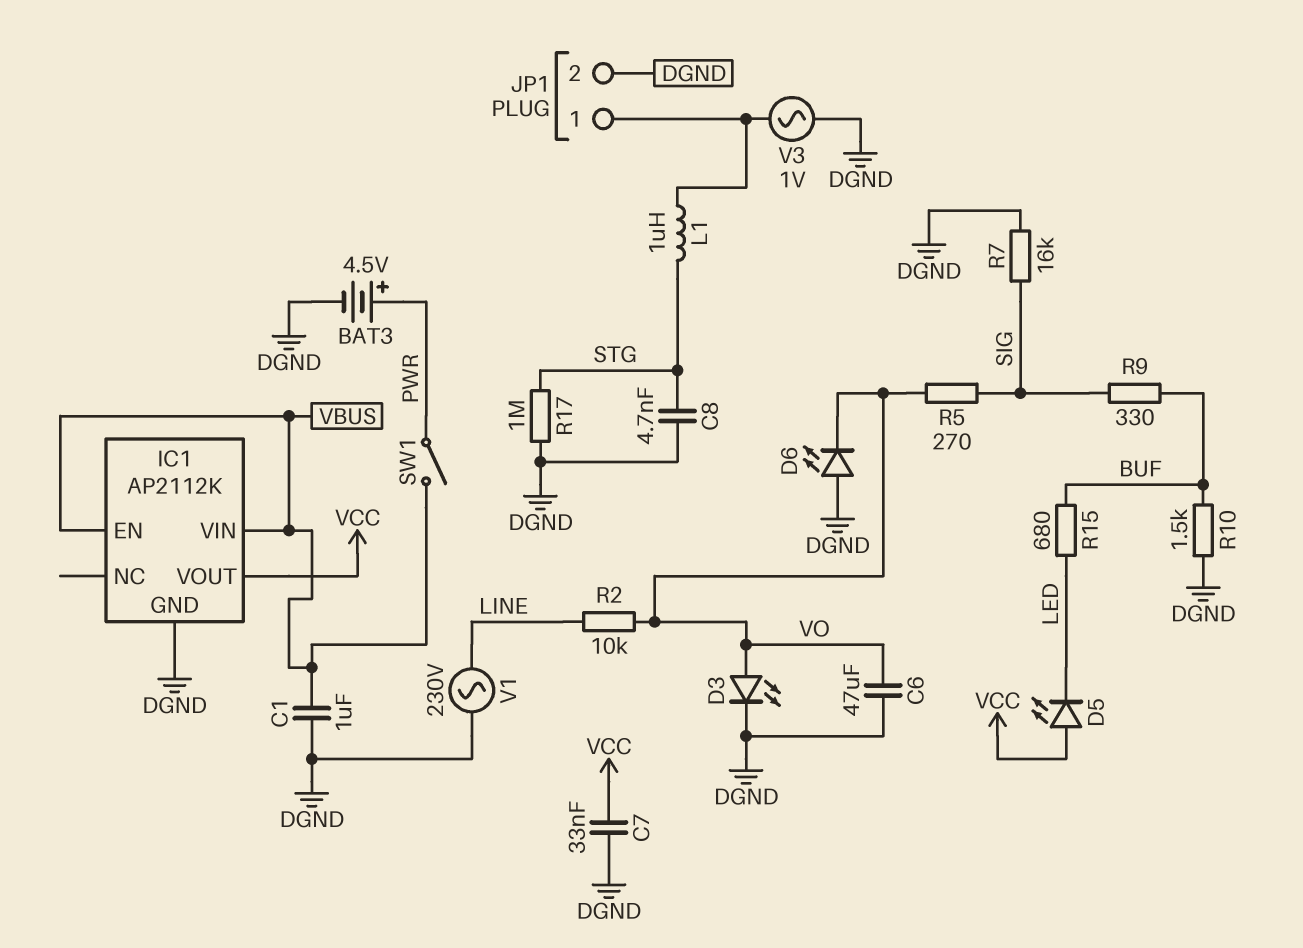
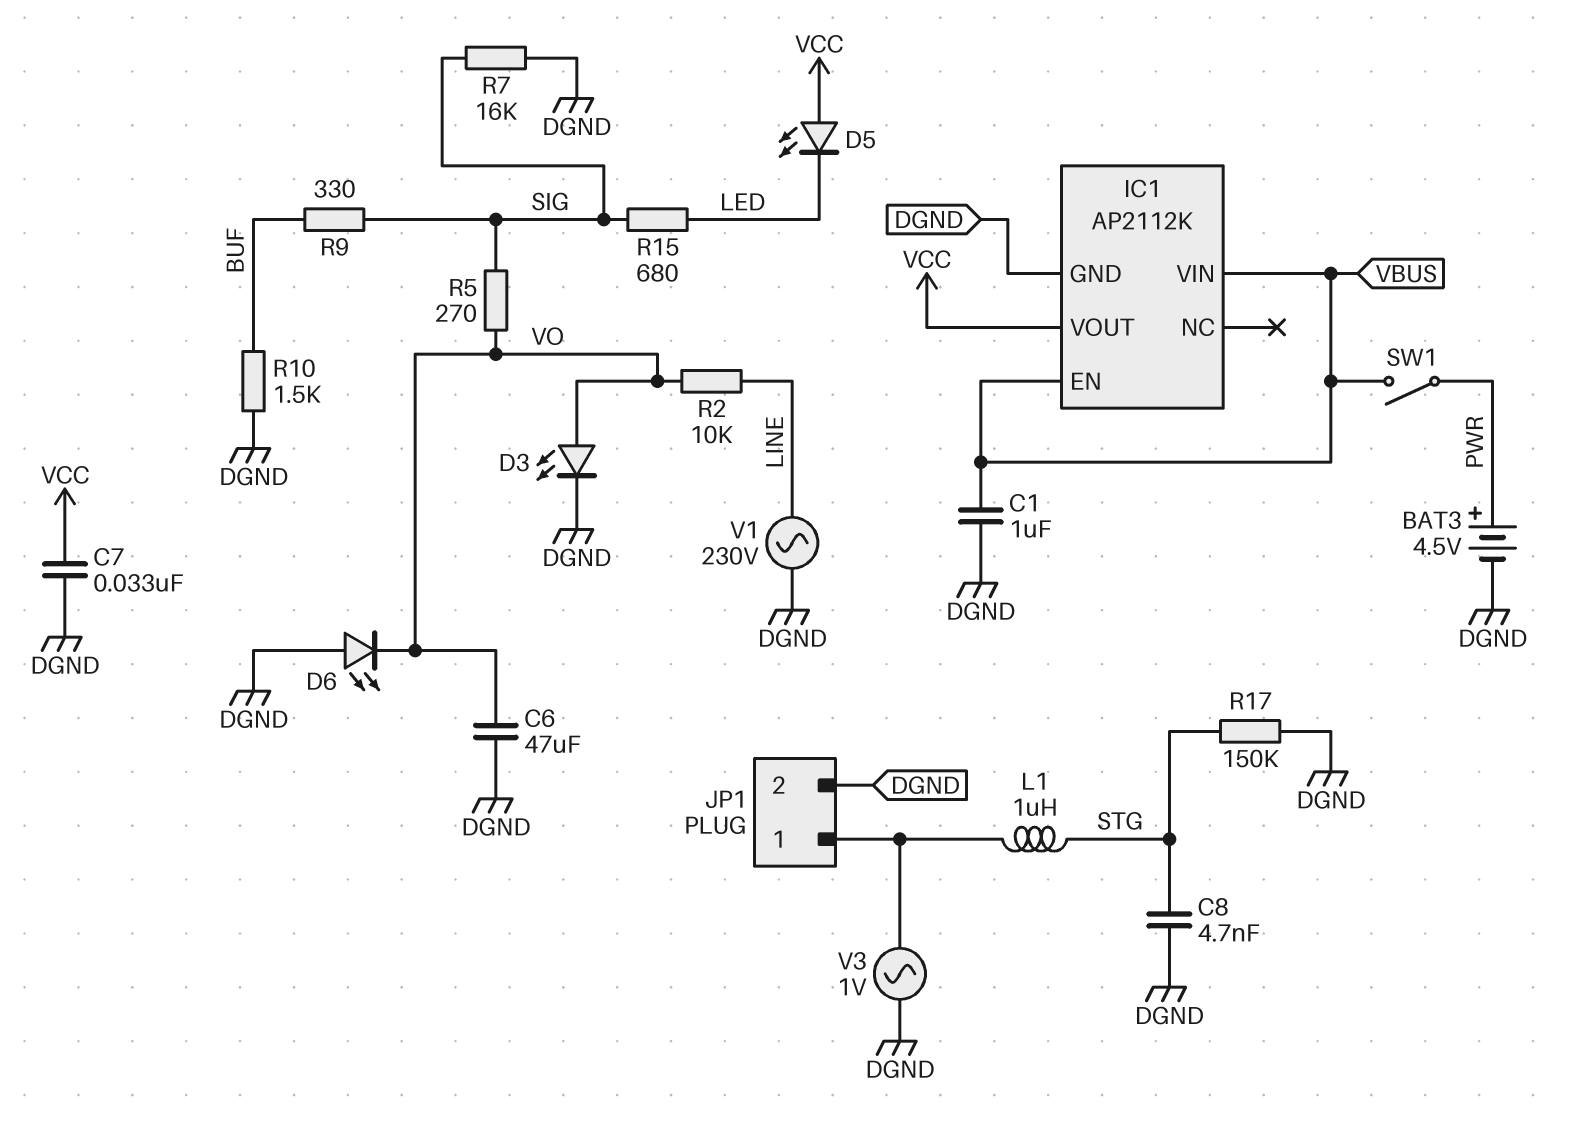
R15: 680 (BUF, LED) -> 680 (LED, SIG)
R17: 1M (DGND, STG) -> 150k (DGND, STG)

